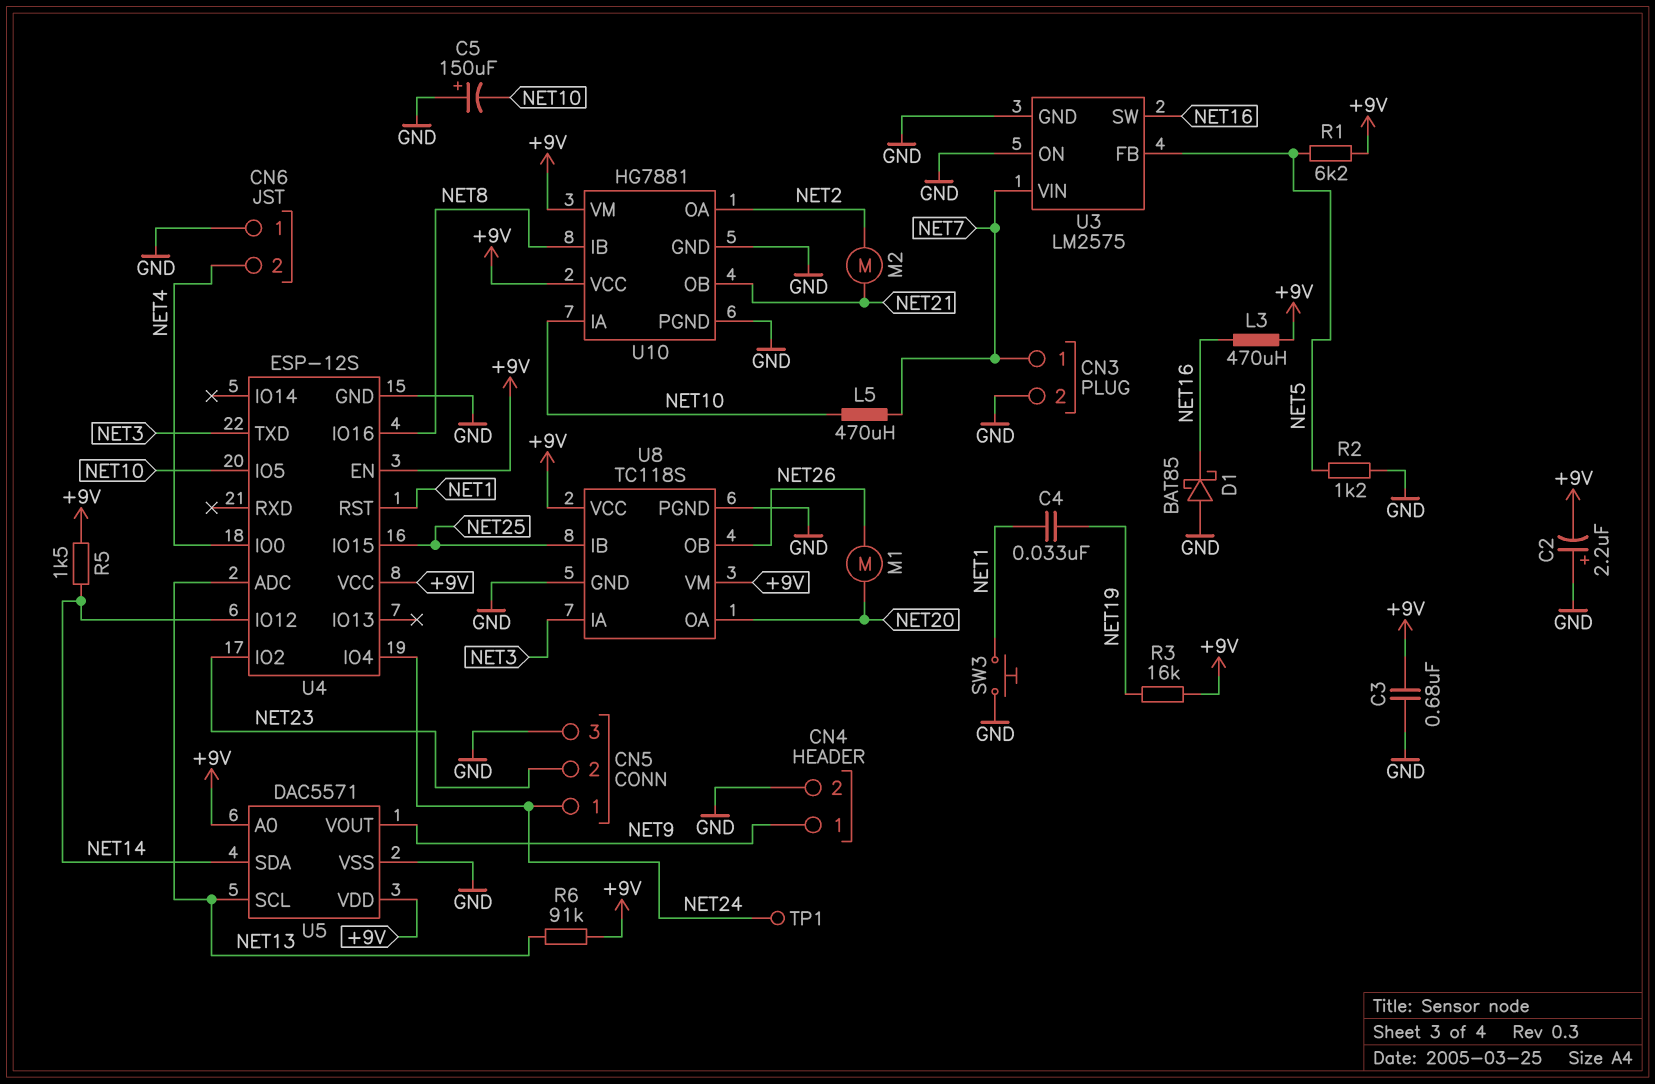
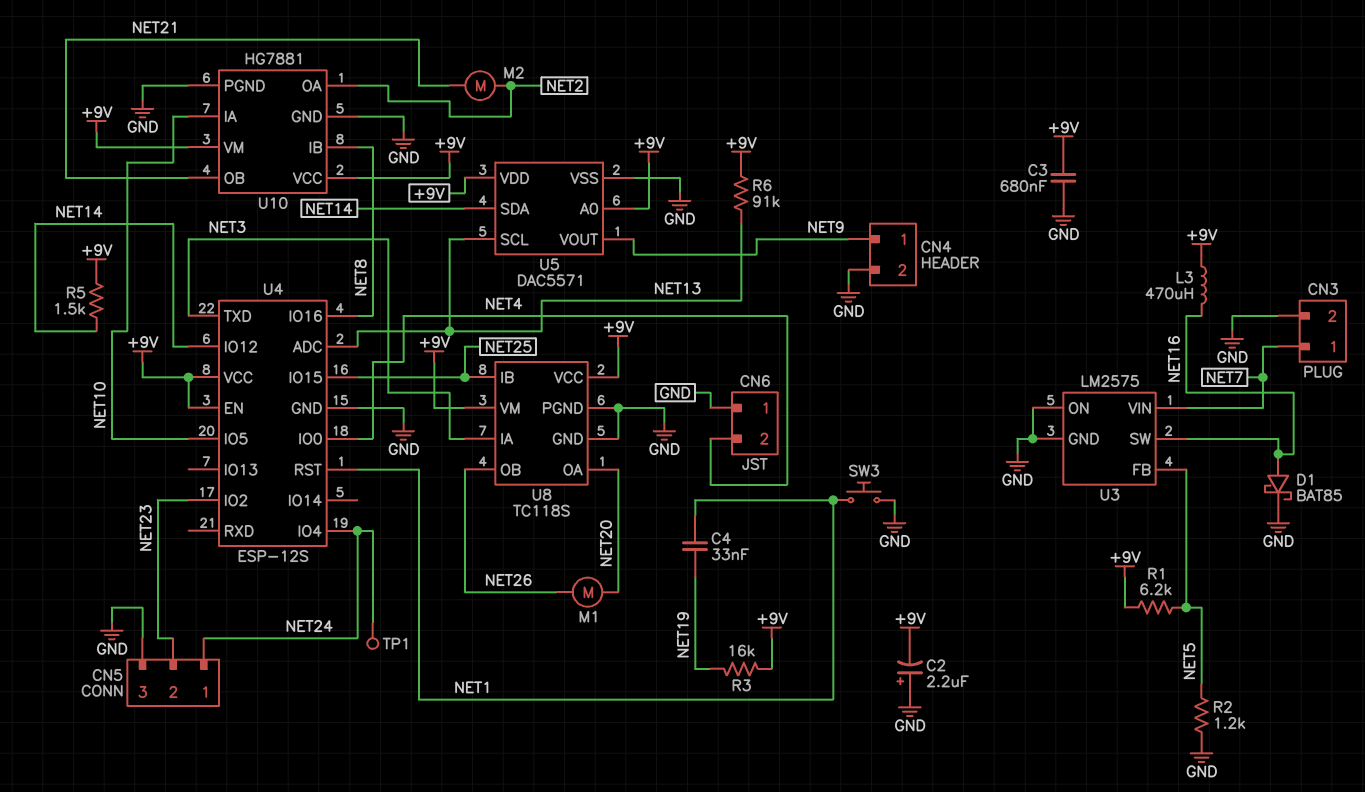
C5: 150uF (plus GND, minus NET10) -> none
D1: schottky BAT85 (A GND, K NET16) -> schottky BAT85 (A NET16, K GND)
L5: 470uH (NET7, NET10) -> none

